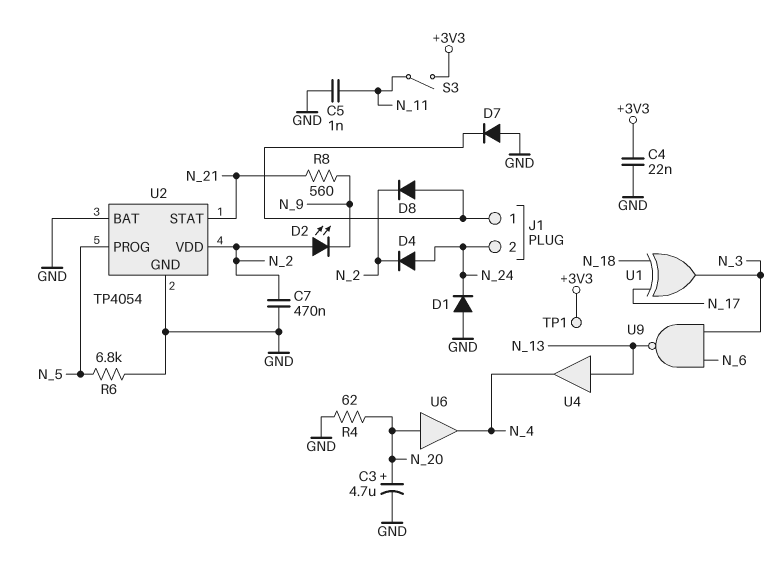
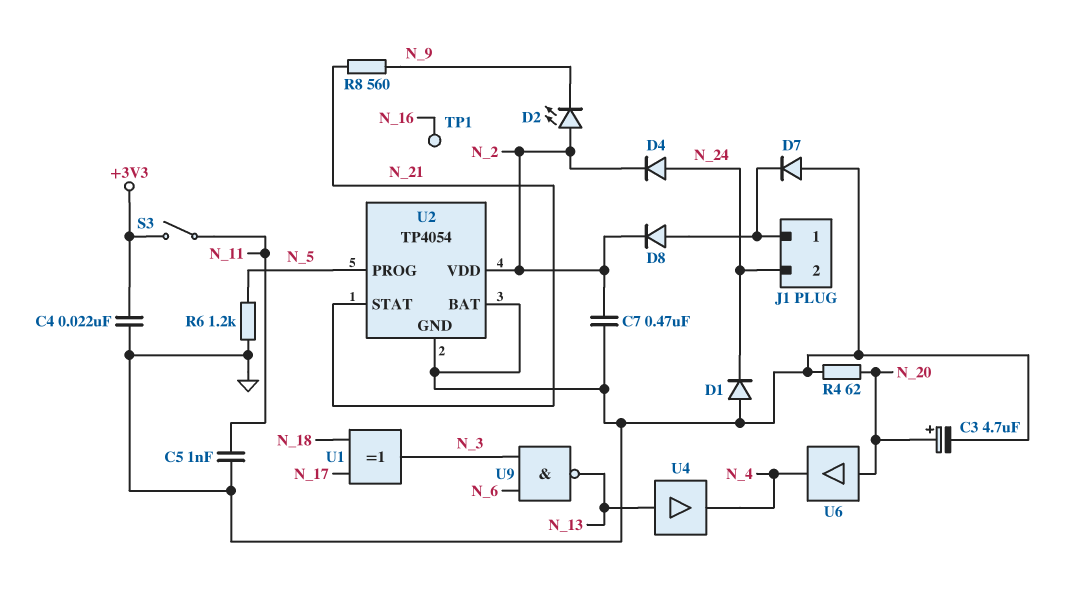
R6: 6.8k (GND, N_5) -> 1.2k (GND, N_5)
TP1: test point (+3V3) -> test point (N_16)

